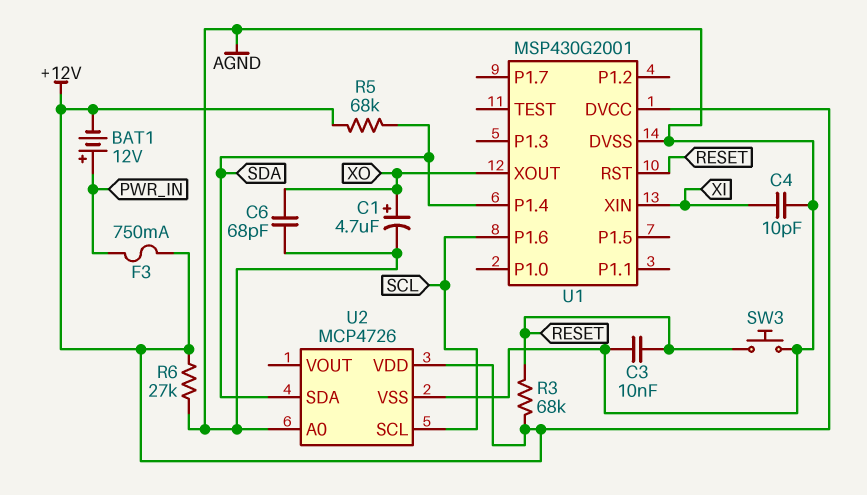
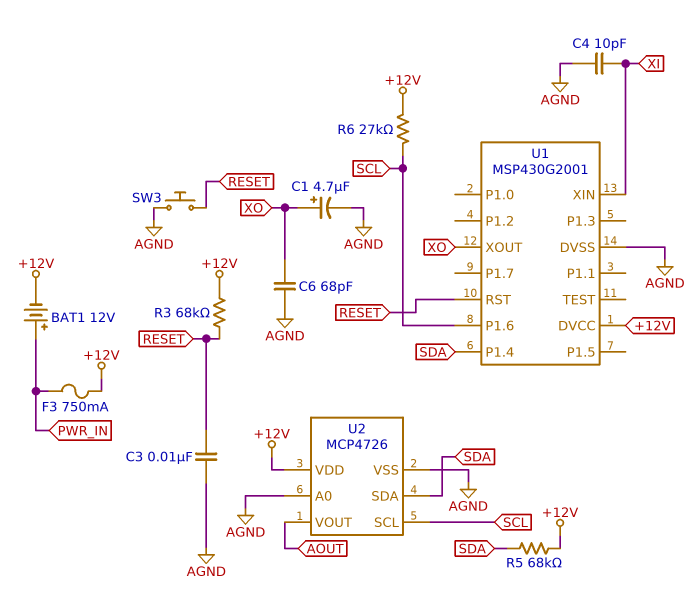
R6: 27k (+12V, AGND) -> 27k (+12V, SCL)
U2 pin VOUT: none -> AOUT

